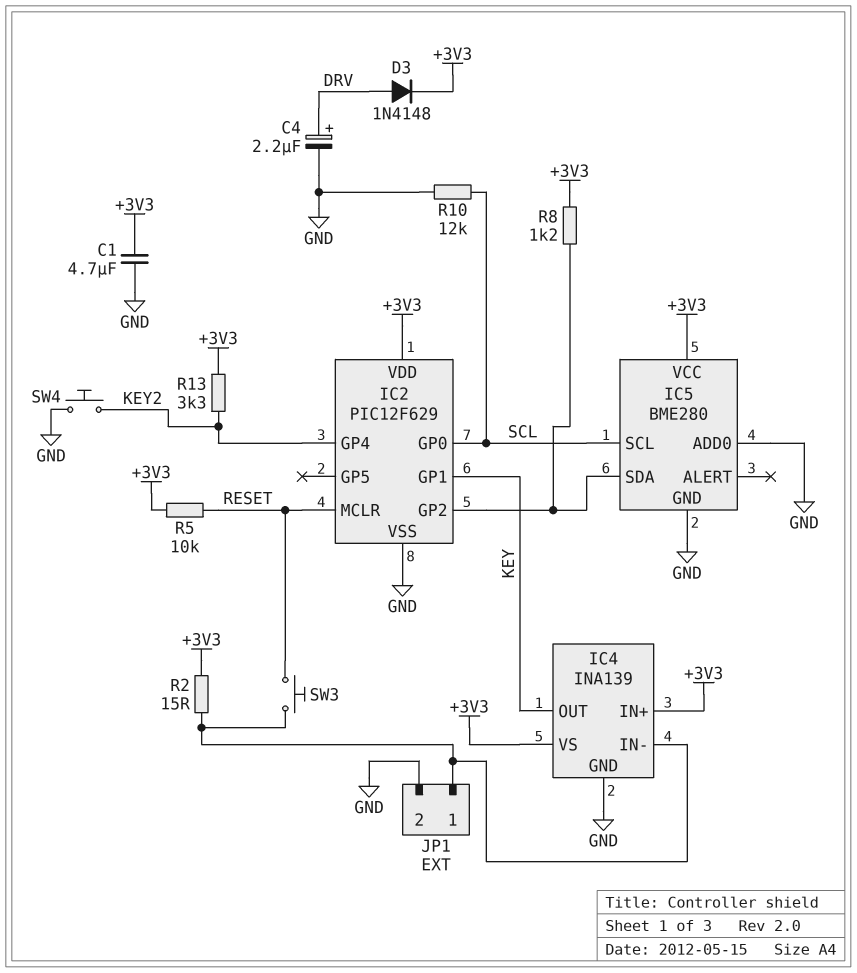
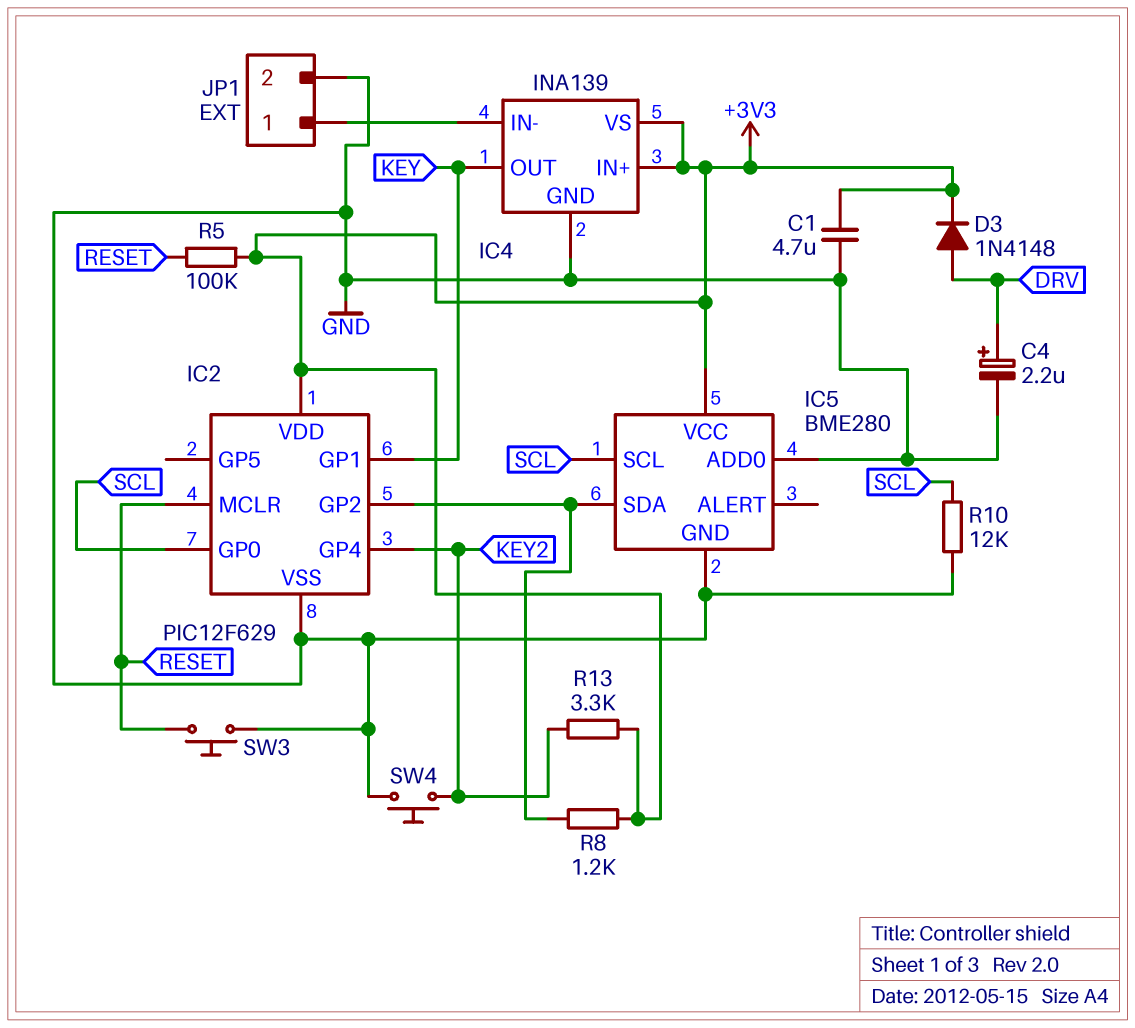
R2: 15 (+3V3, IC4/IN-) -> none
R5: 10k (+3V3, RESET) -> 100k (+3V3, RESET)
SW3: button (IC4/IN-, RESET) -> button (GND, RESET)

